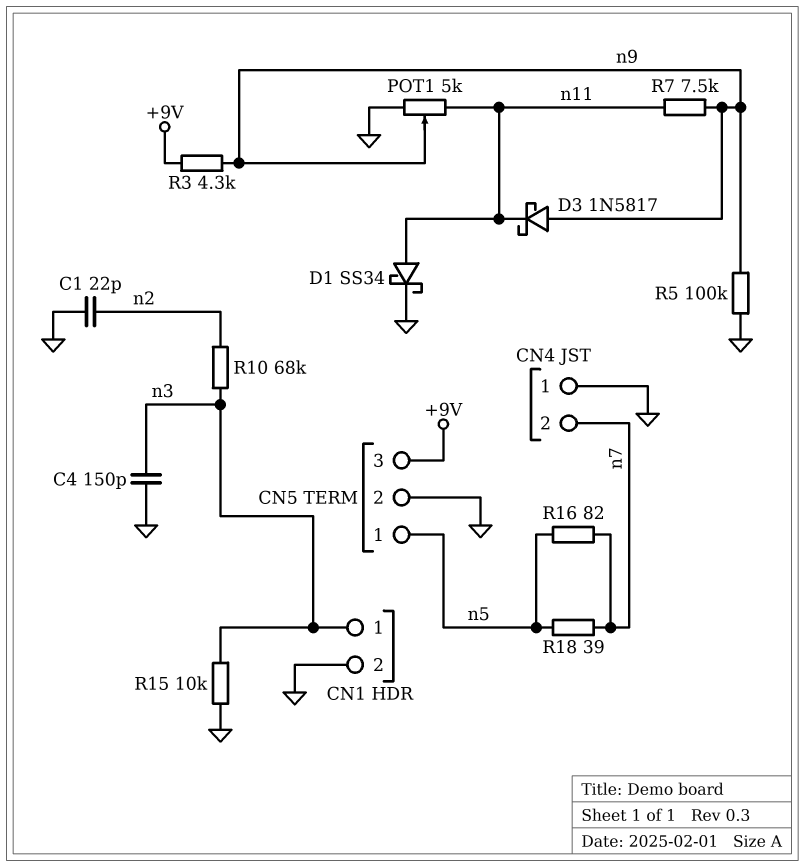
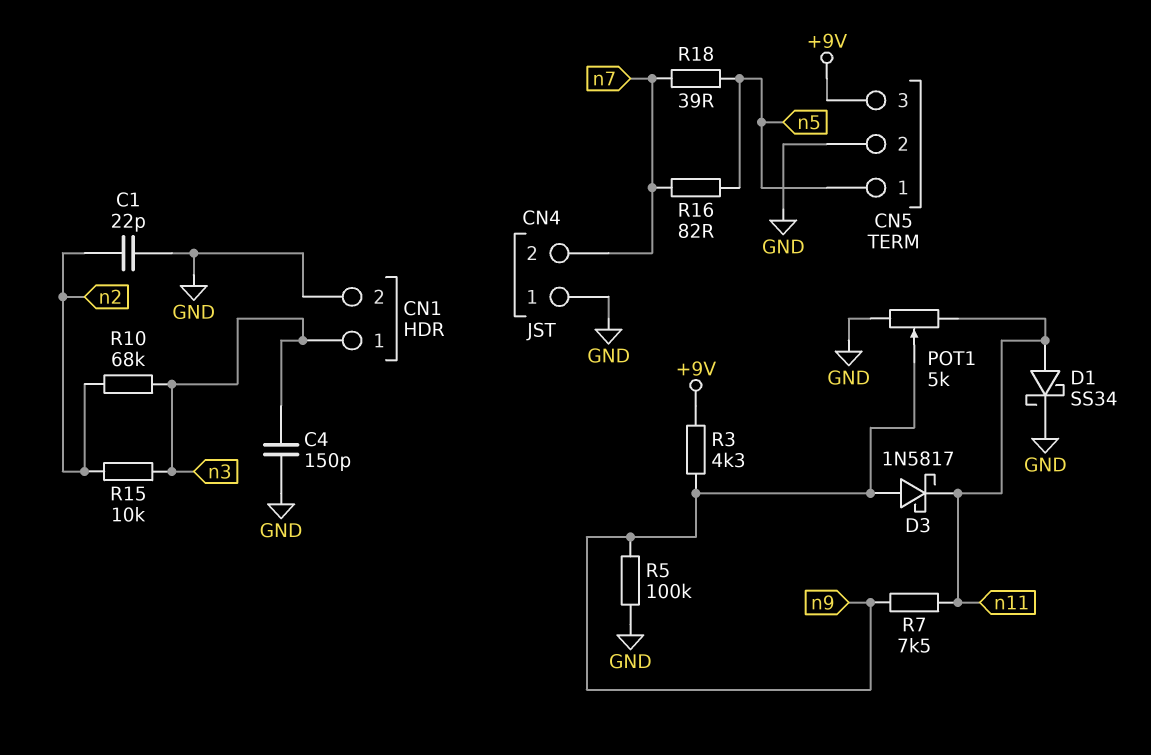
R15: 10k (GND, n3) -> 10k (n2, n3)

